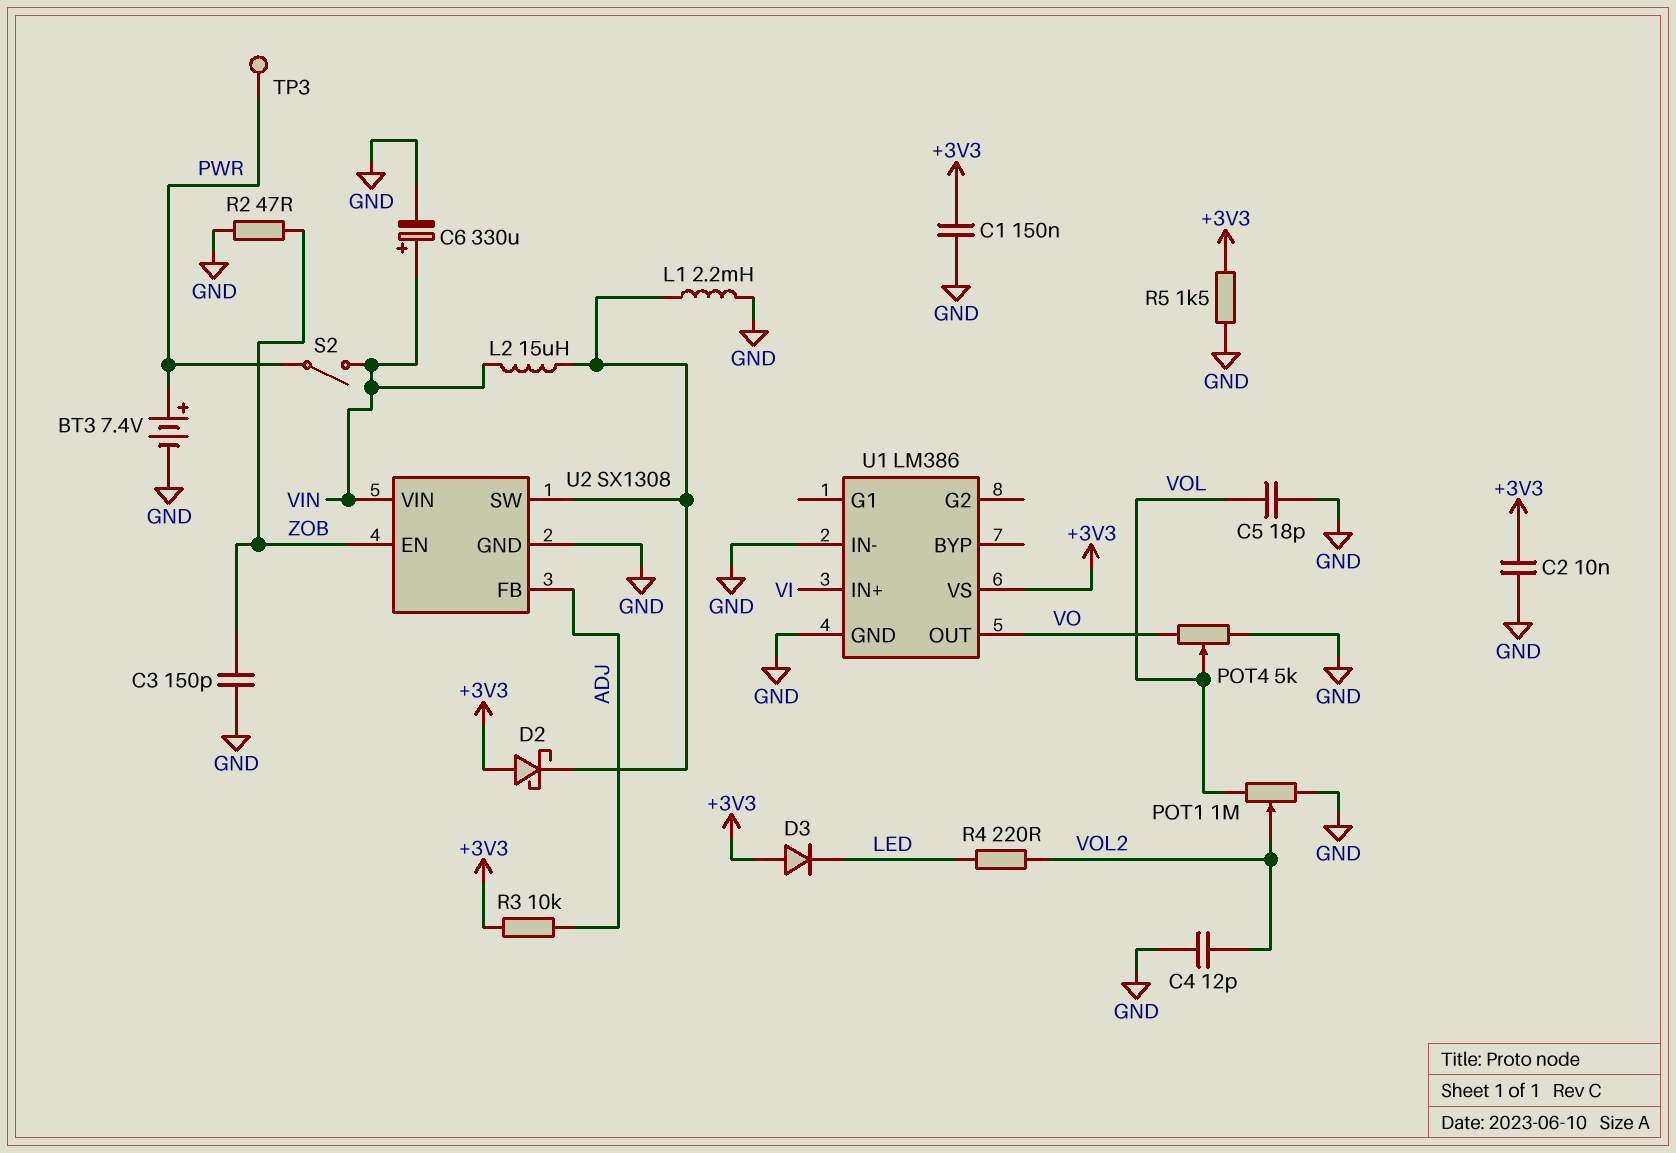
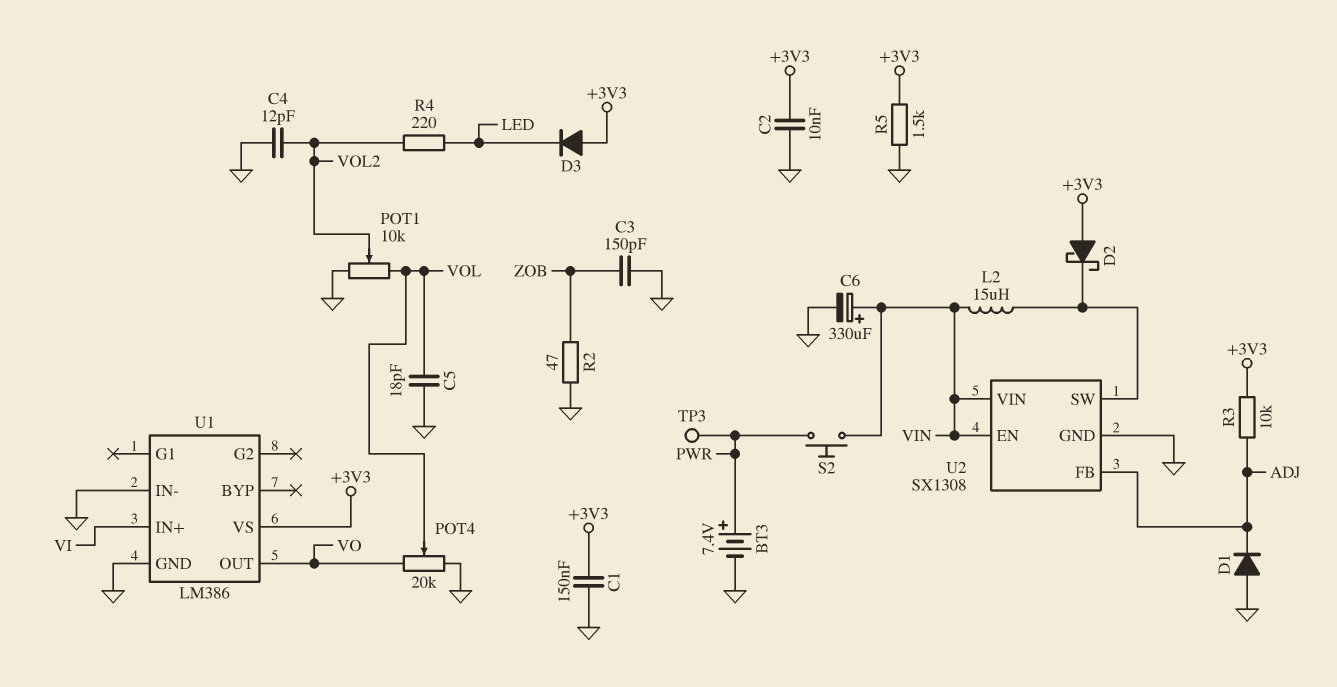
D1: none -> diode (A GND, K ADJ)
L1: 2.2mH (GND, U2/SW) -> none
POT1: 1M (GND, VOL, wiper VOL2) -> 10k (GND, VOL, wiper VOL2)
POT4: 5k (GND, VO, wiper VOL) -> 20k (GND, VO, wiper VOL)
S2: switch (PWR, VIN) -> button (PWR, VIN)
U2 pin EN: ZOB -> VIN

